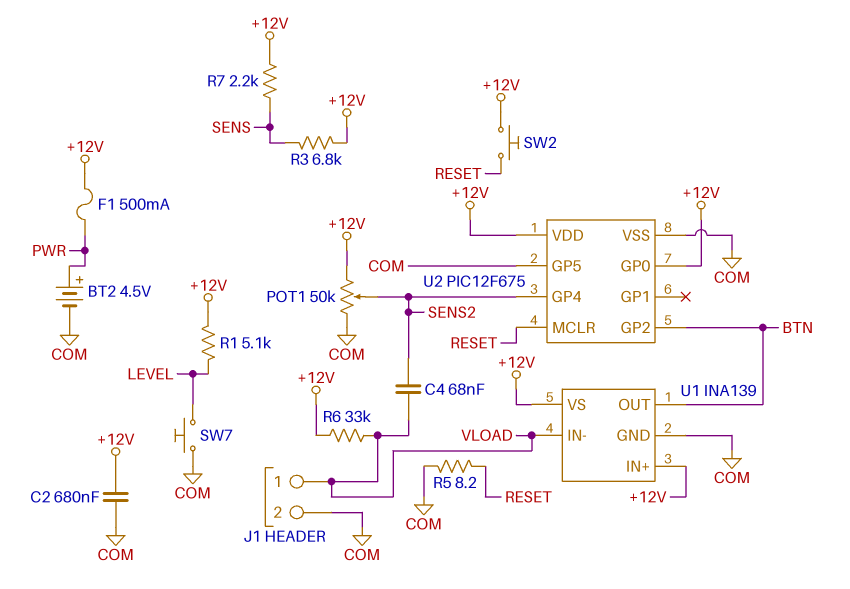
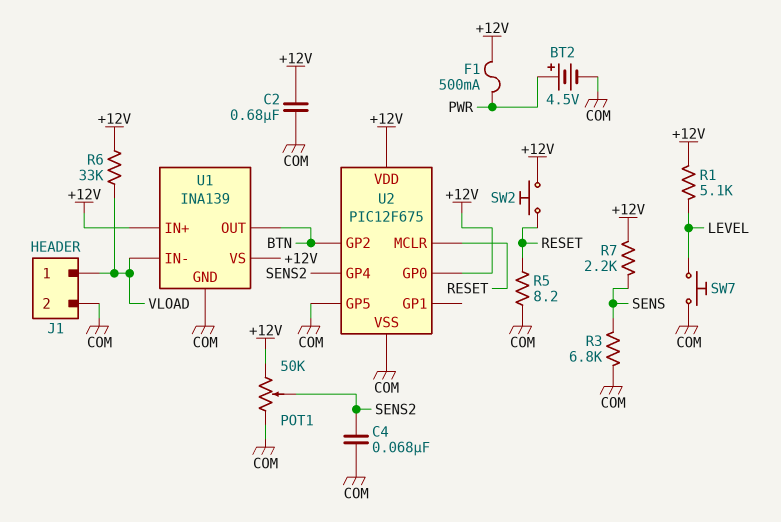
C4: 68nF (SENS2, VLOAD) -> 68nF (COM, SENS2)
R3: 6.8k (+12V, SENS) -> 6.8k (COM, SENS)

